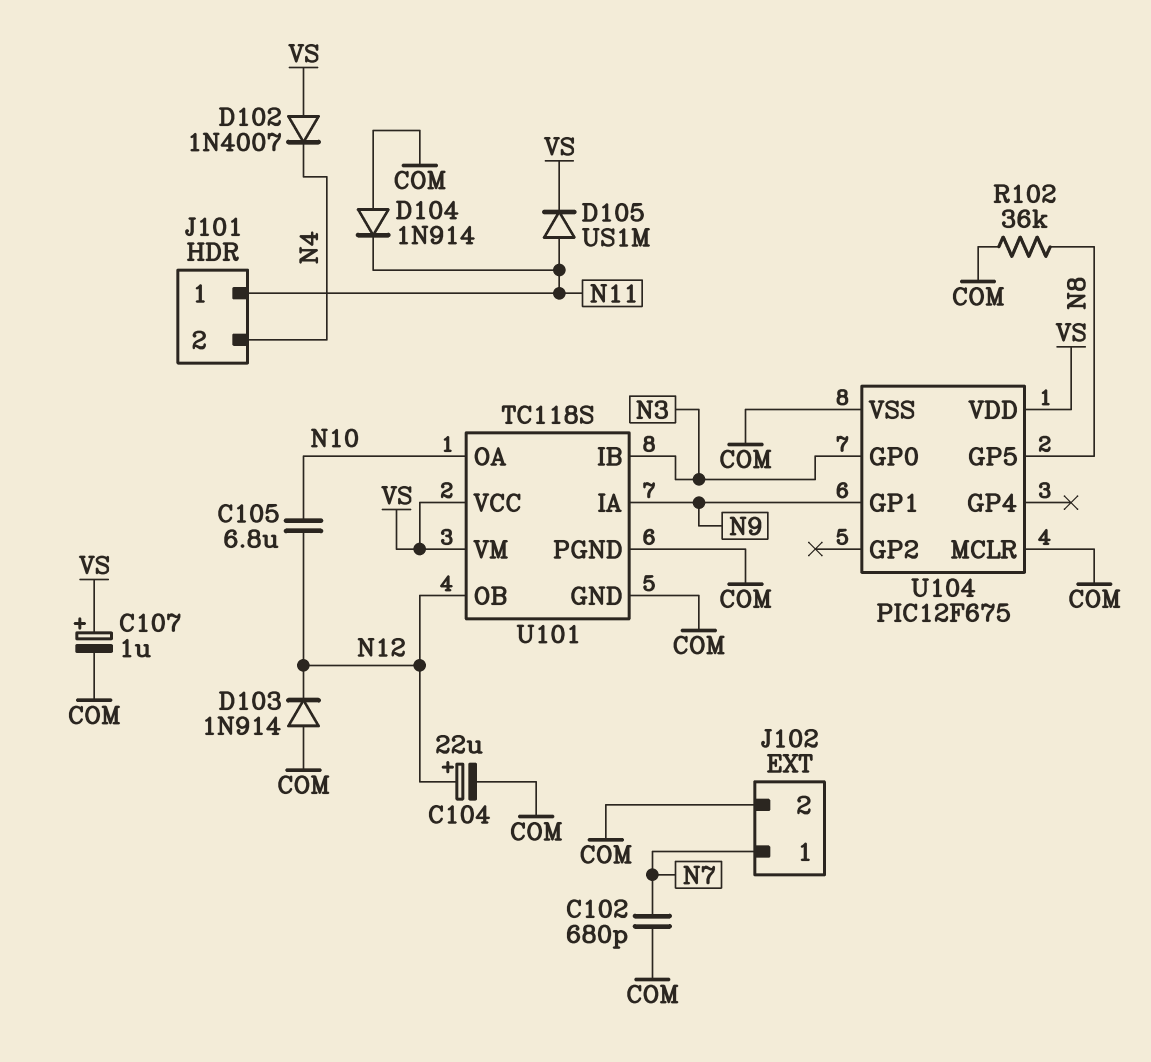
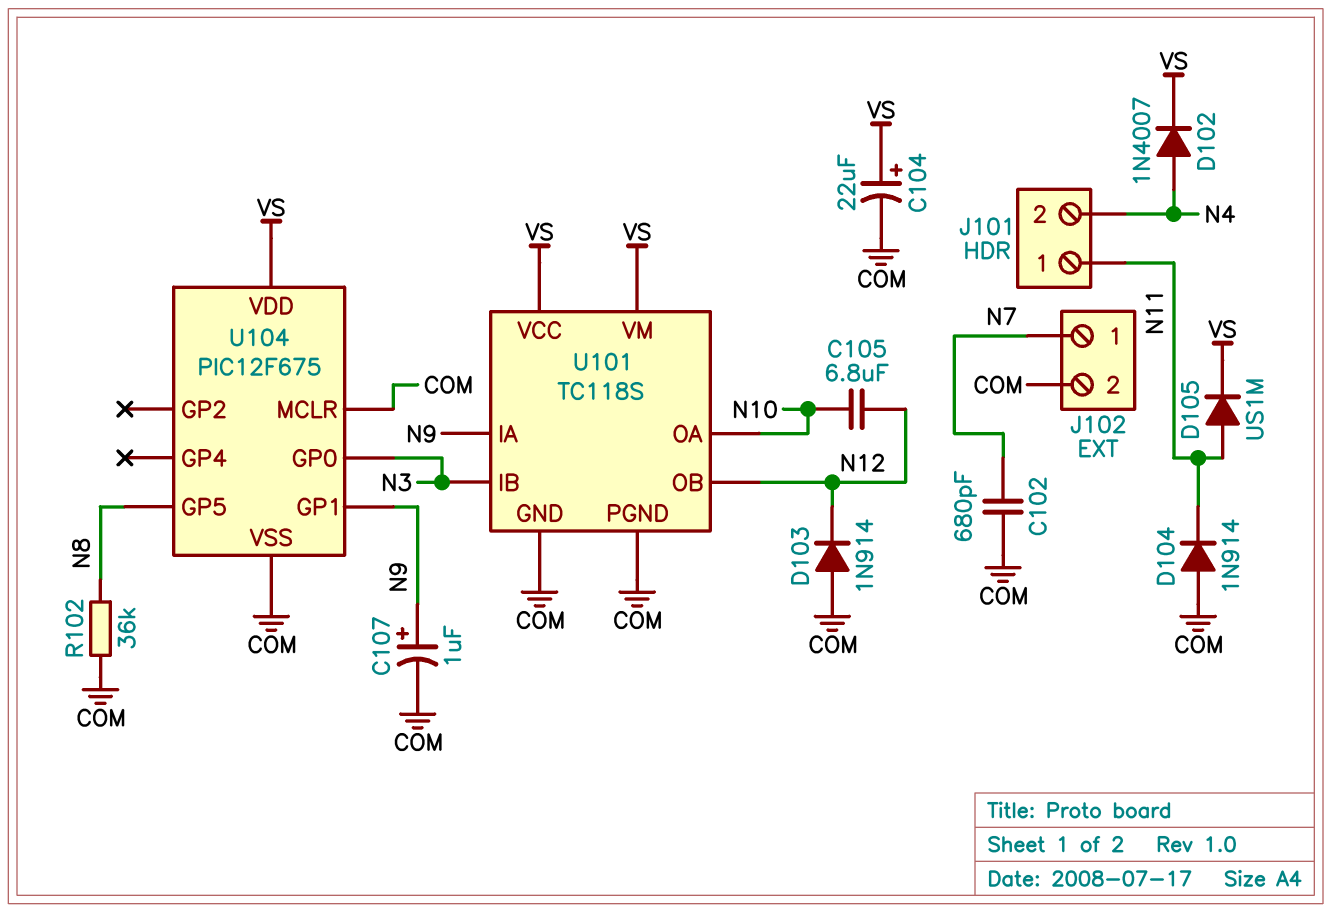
C104: 22uF (plus N12, minus COM) -> 22uF (plus VS, minus COM)
C107: 1uF (plus VS, minus COM) -> 1uF (plus N9, minus COM)
D102: diode 1N4007 (A VS, K N4) -> diode 1N4007 (A N4, K VS)

